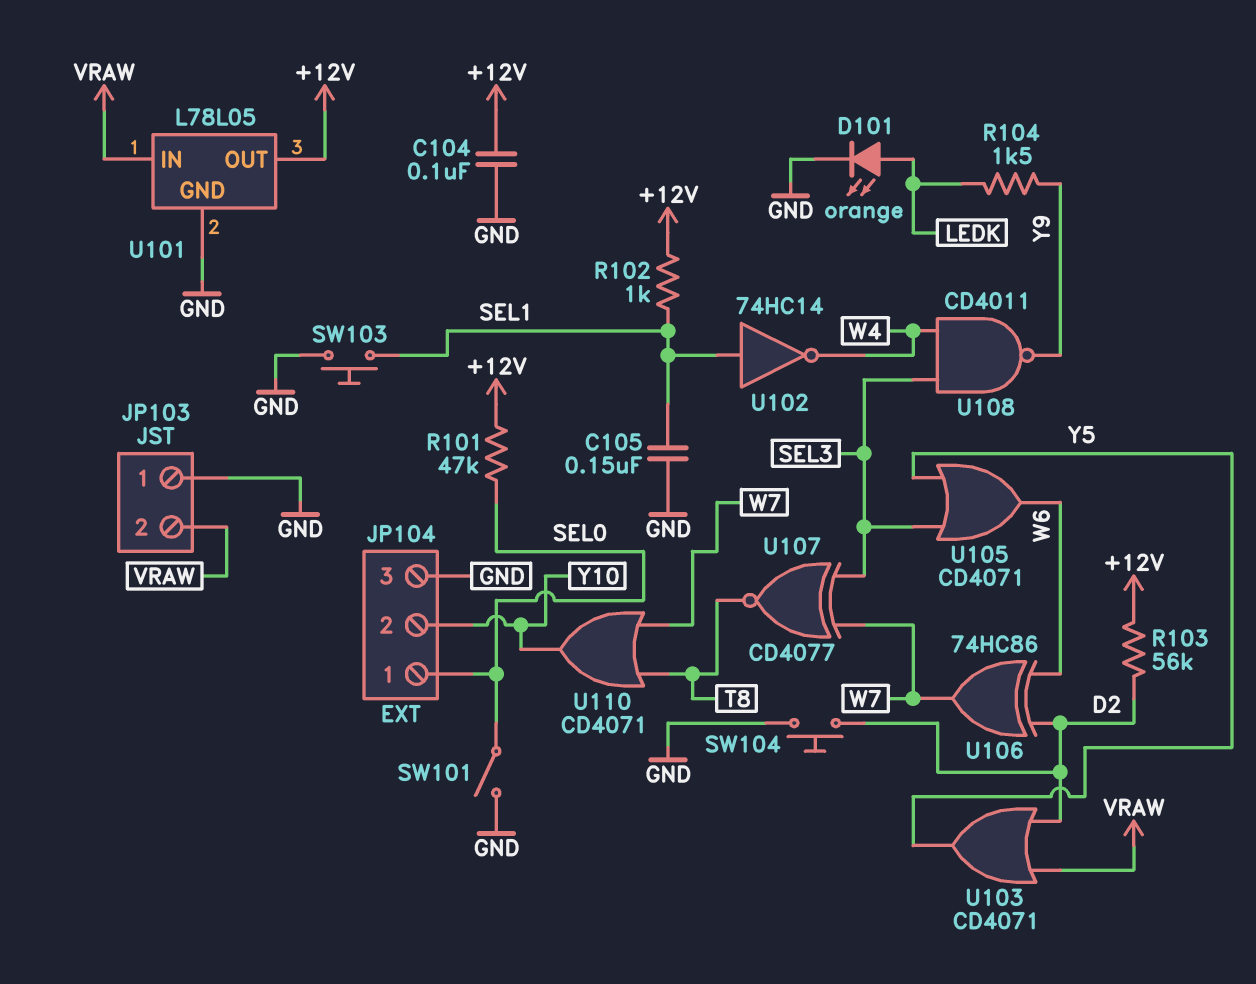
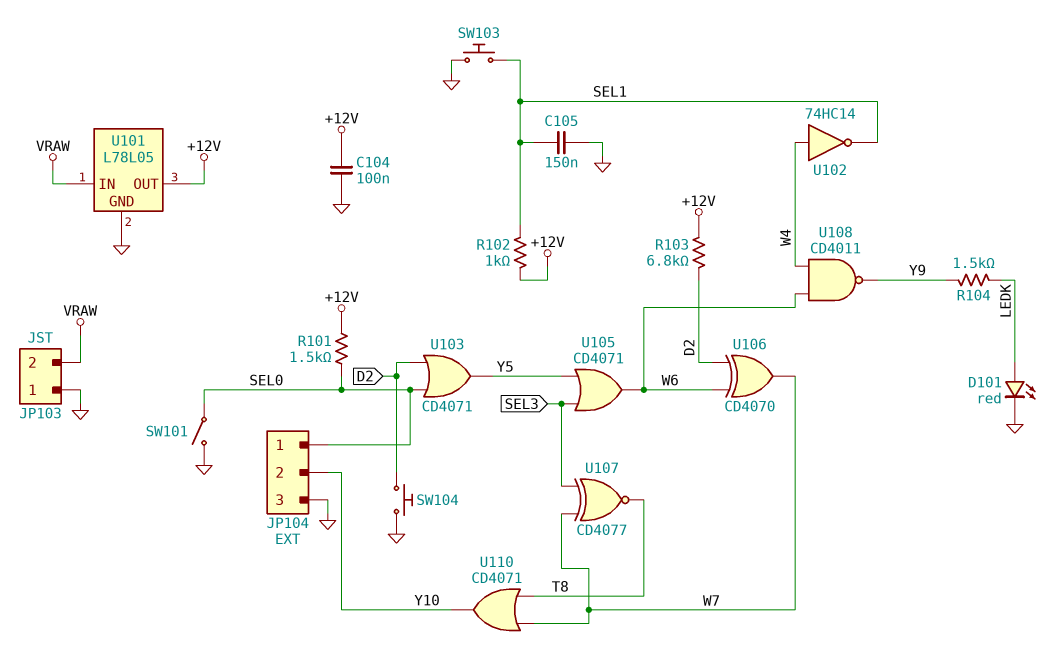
D101: LED orange (A LEDK, K GND) -> LED red (A LEDK, K GND)
R101: 47k (+12V, SEL0) -> 1.5k (+12V, SEL0)
R103: 56k (+12V, D2) -> 6.8k (+12V, D2)
U102: NOT 74HC14 (in SEL1, out W4) -> NOT 74HC14 (in W4, out SEL1)
U103: OR CD4071 (in D2, in VRAW, out Y5) -> OR CD4071 (in D2, in SEL0, out Y5)
U106: XOR 74HC86 (in D2, in W6, out W7) -> XOR CD4070 (in D2, in W6, out W7)
U108: NAND CD4011 (in SEL3, in W4, out Y9) -> NAND CD4011 (in W4, in W6, out Y9)

